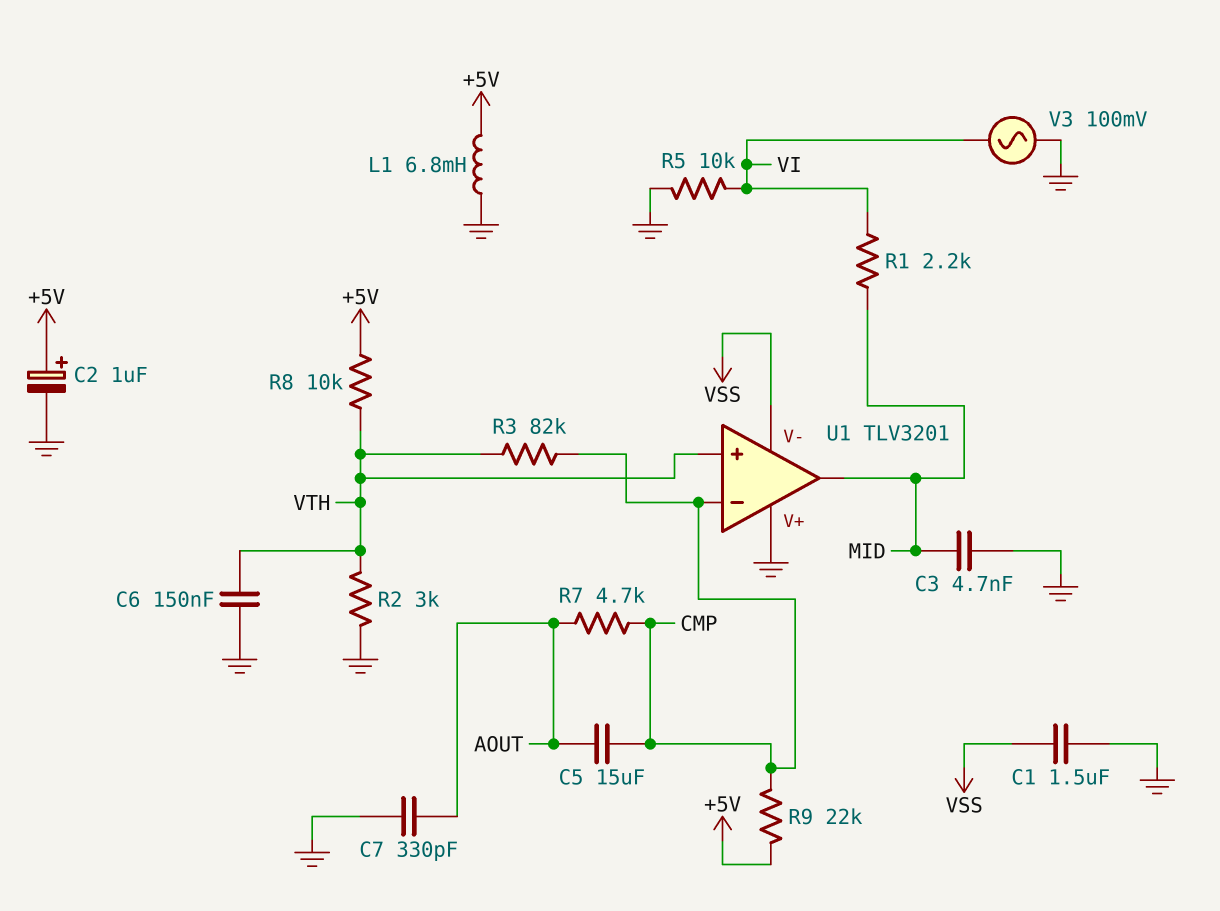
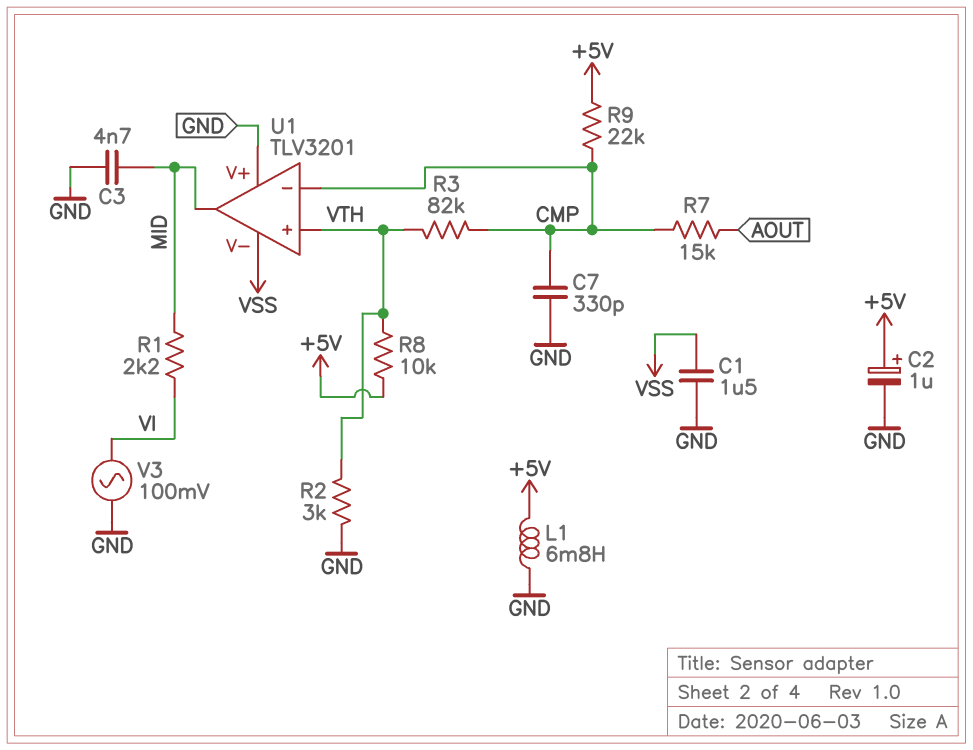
C5: 15uF (AOUT, CMP) -> none
C6: 150nF (GND, VTH) -> none
C7: 330pF (AOUT, GND) -> 330pF (CMP, GND)
R5: 10k (GND, VI) -> none
R7: 4.7k (AOUT, CMP) -> 15k (AOUT, CMP)

